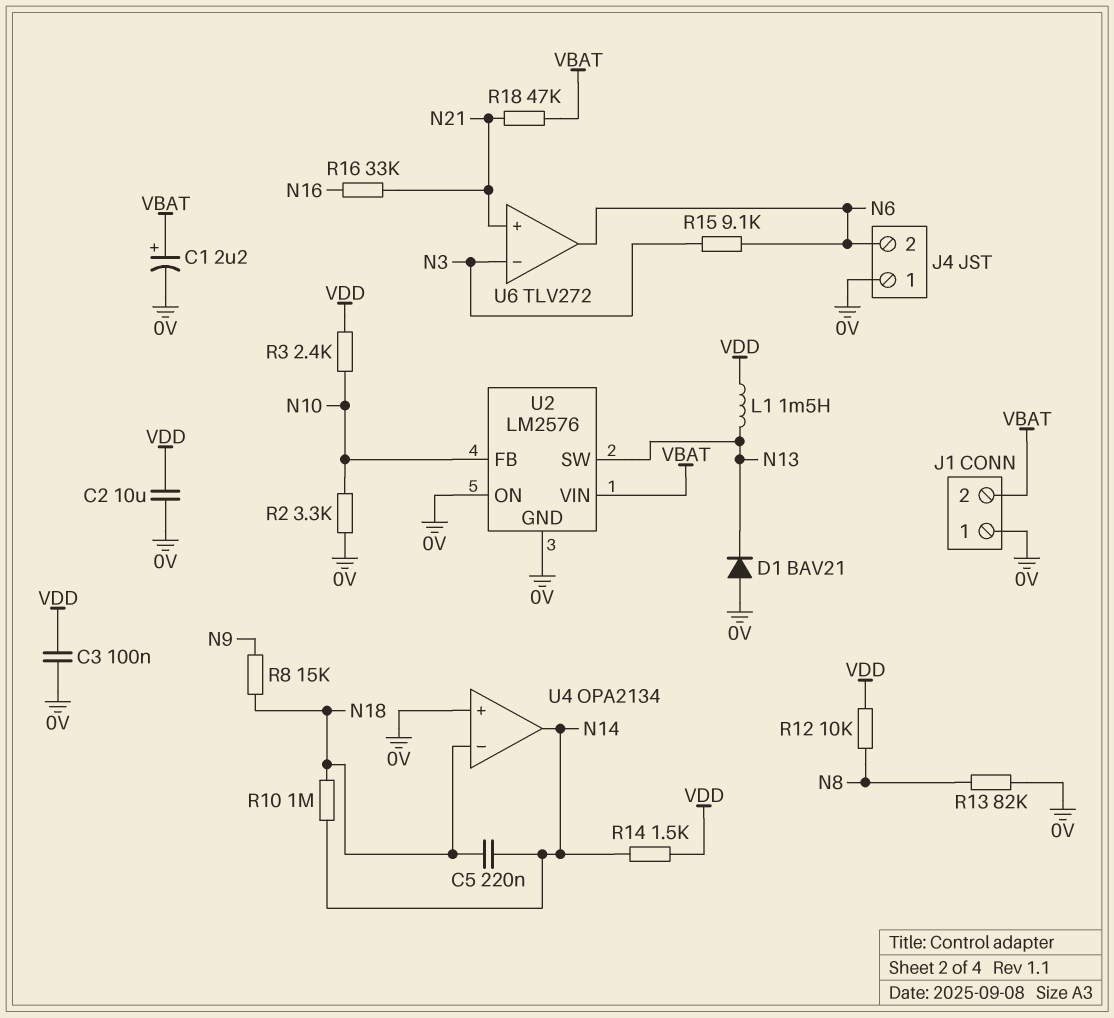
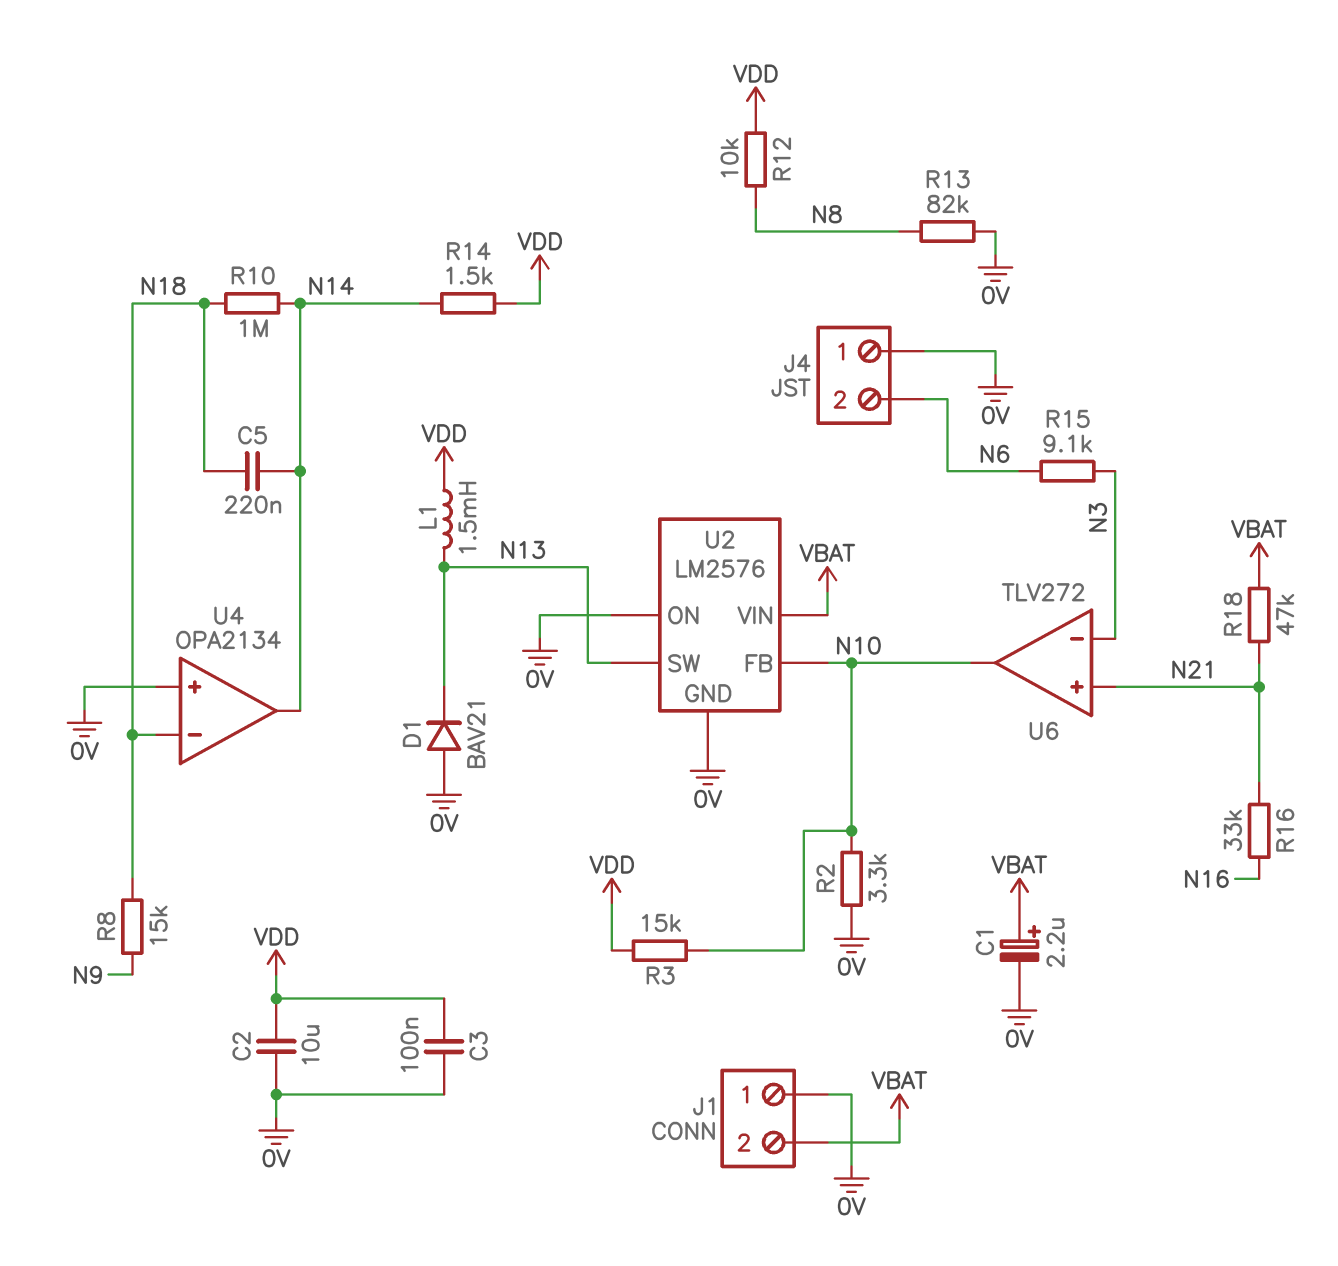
R3: 2.4k (N10, VDD) -> 15k (N10, VDD)
U6 pin out: N6 -> N10

